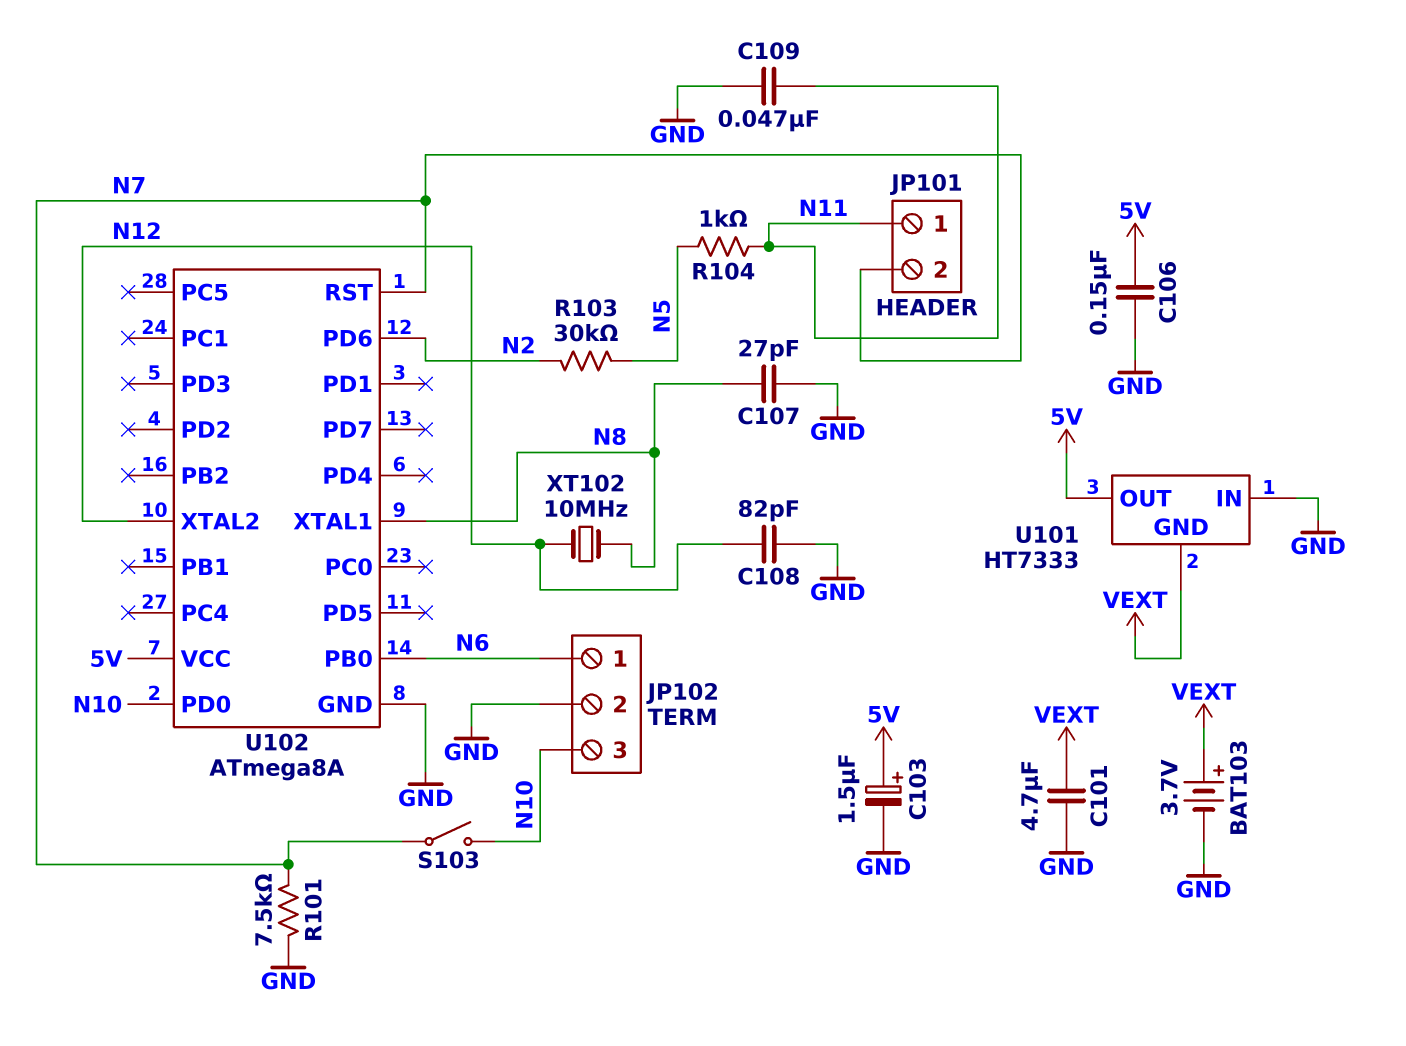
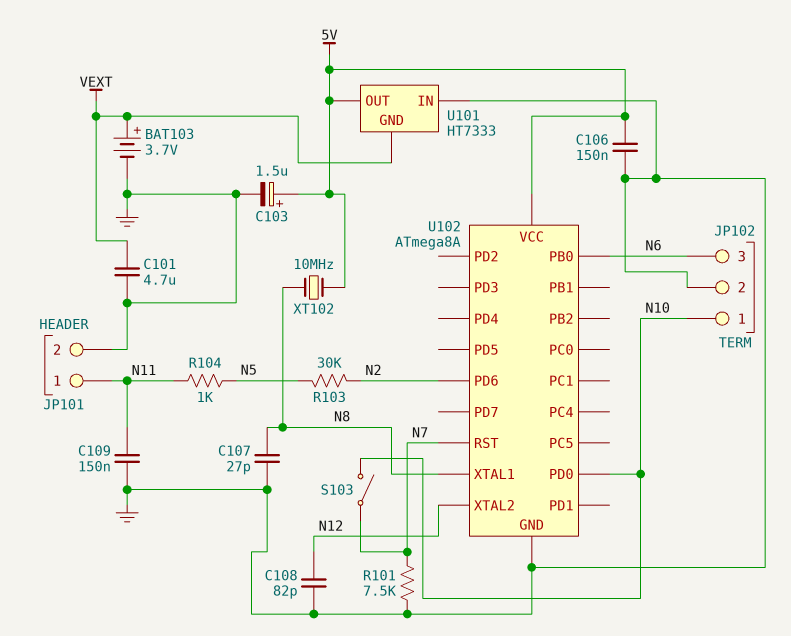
C109: 47nF (GND, N11) -> 150nF (GND, N11)
JP101 pin 2: N7 -> GND
JP102 pin 1: N6 -> N10
JP102 pin 3: N10 -> N6
XT102: 10MHz (N8, N12) -> 10MHz (5V, N8)

